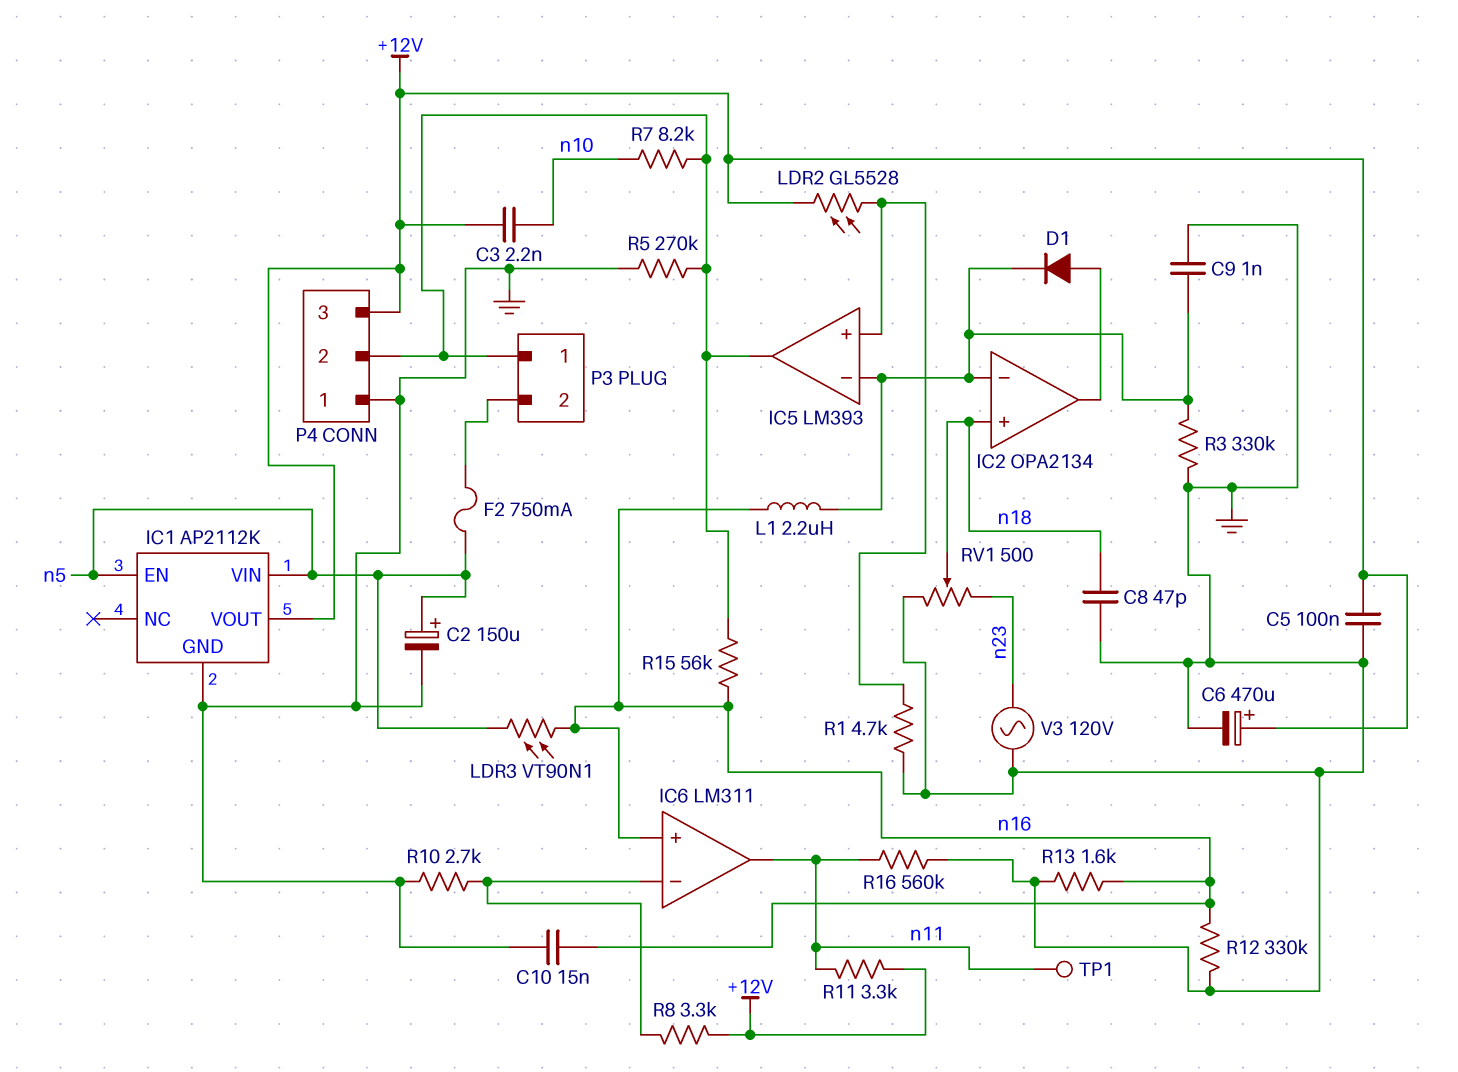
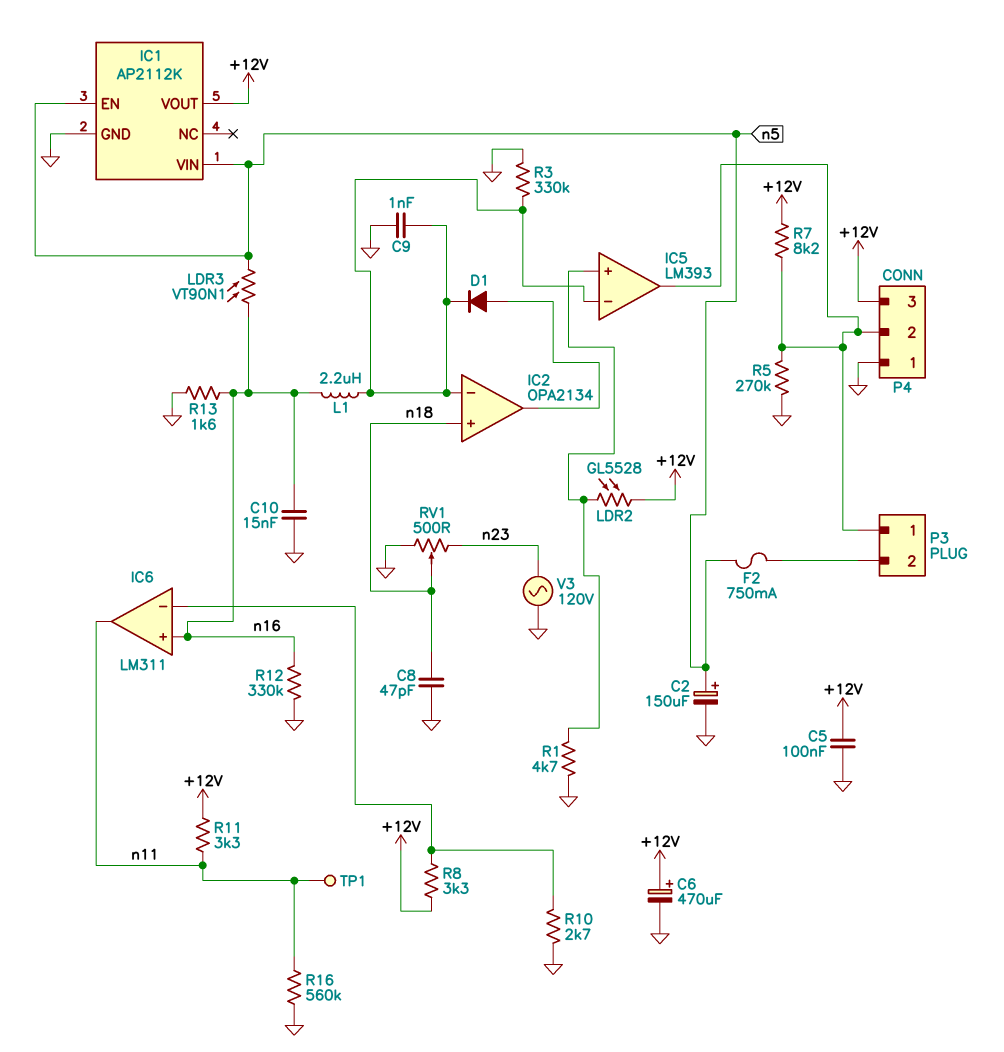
C3: 2.2nF (+12V, n10) -> none
R7: 8.2k (IC5/out, n10) -> 8.2k (+12V, IC5/out)
R15: 56k (IC5/out, n16) -> none

